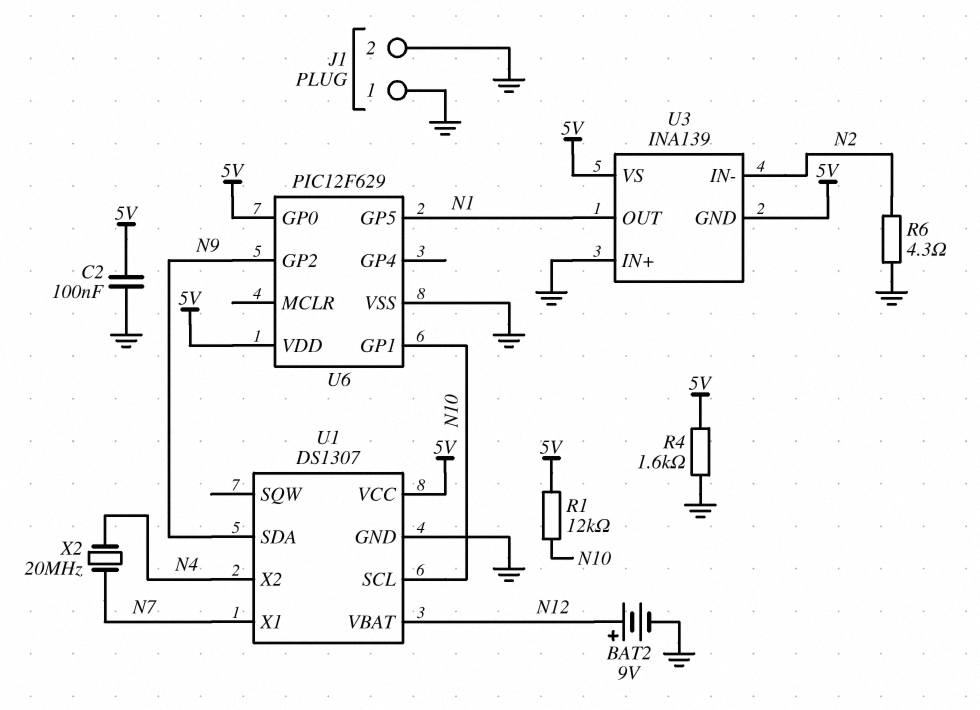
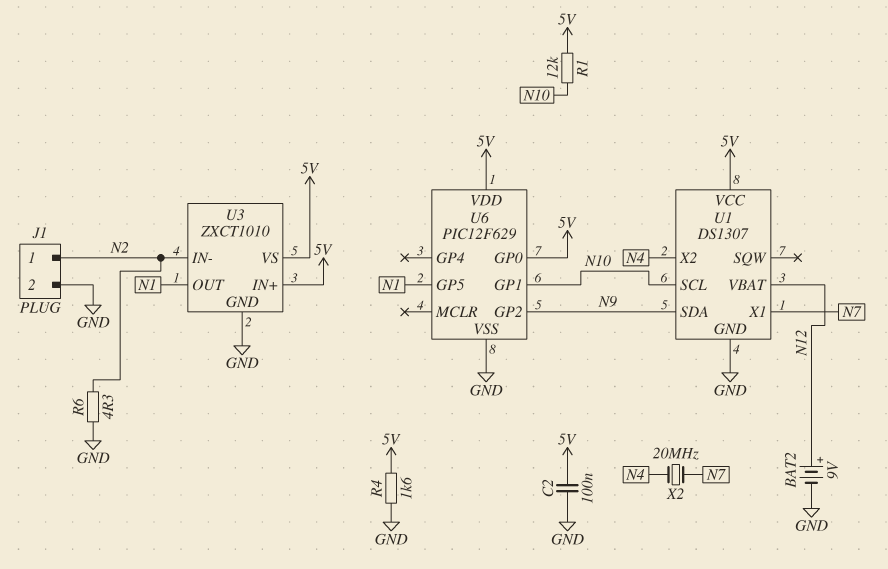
J1 pin 1: GND -> N2
U3: INA139 -> ZXCT1010
U3 pin GND: 5V -> GND
U3 pin IN+: GND -> 5V

